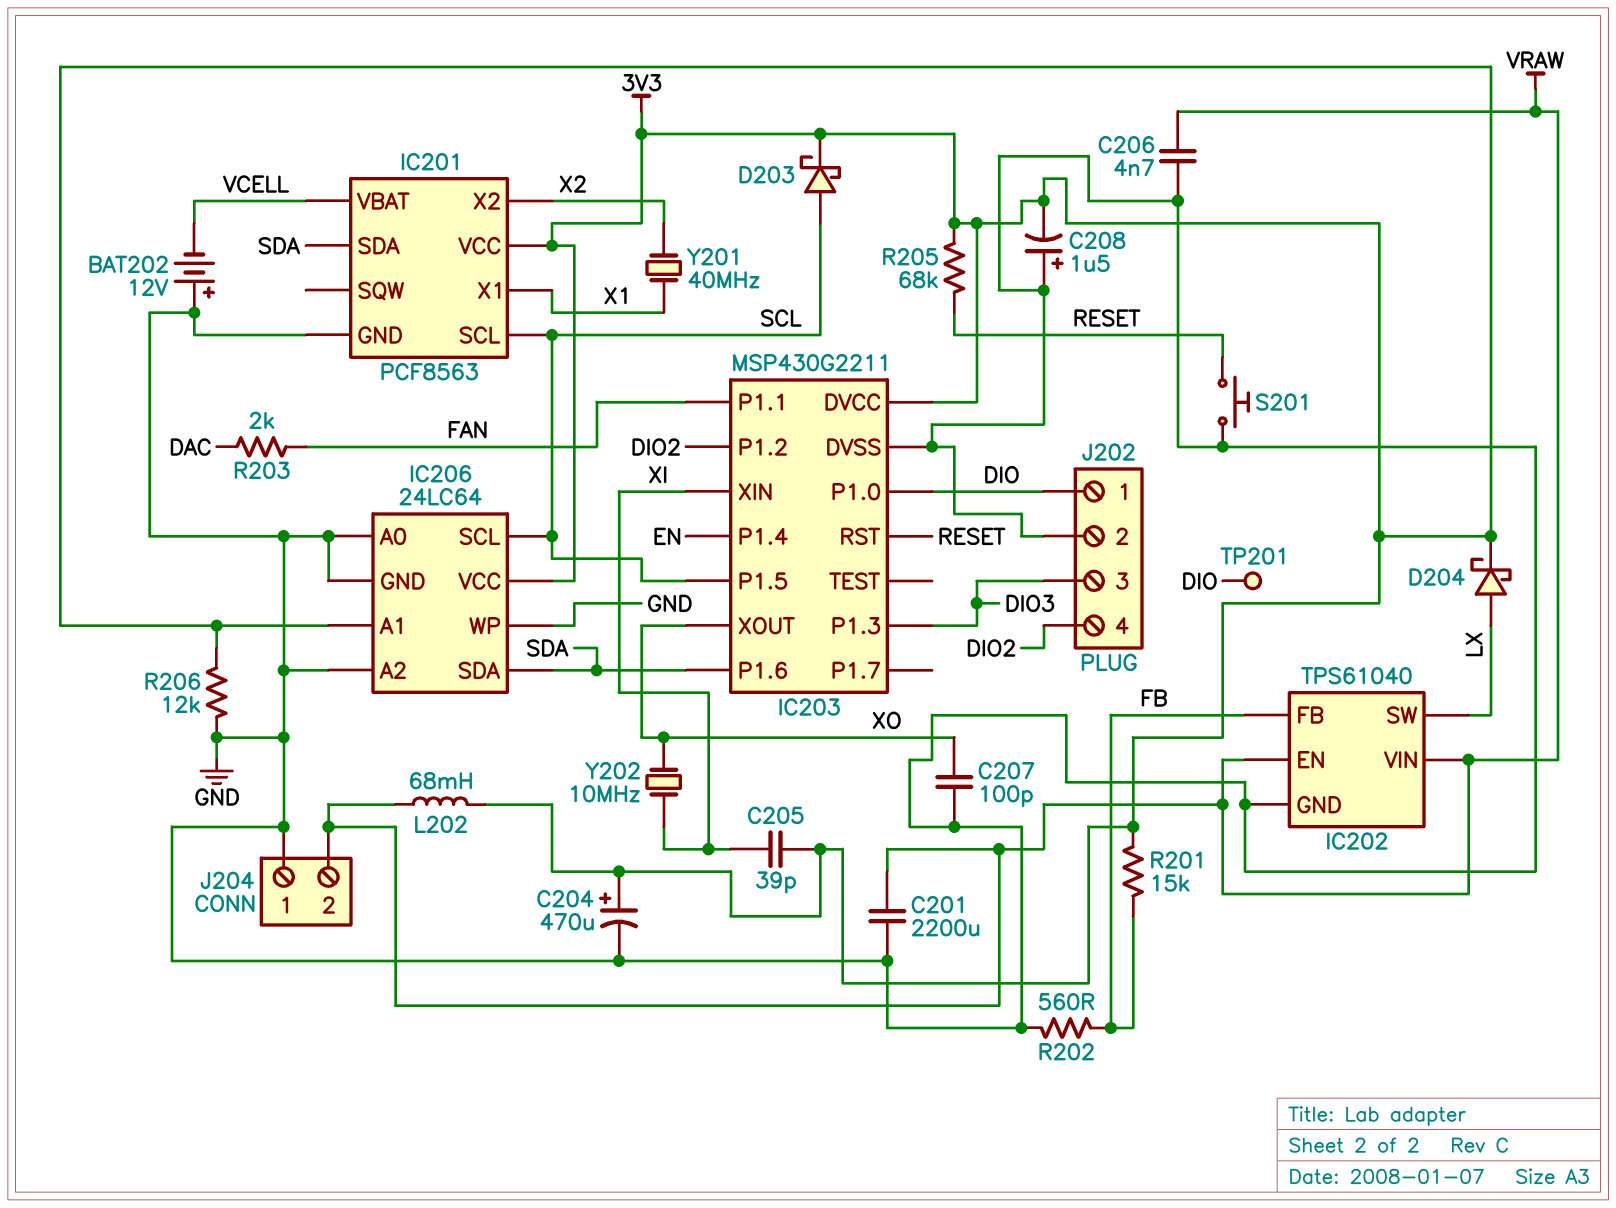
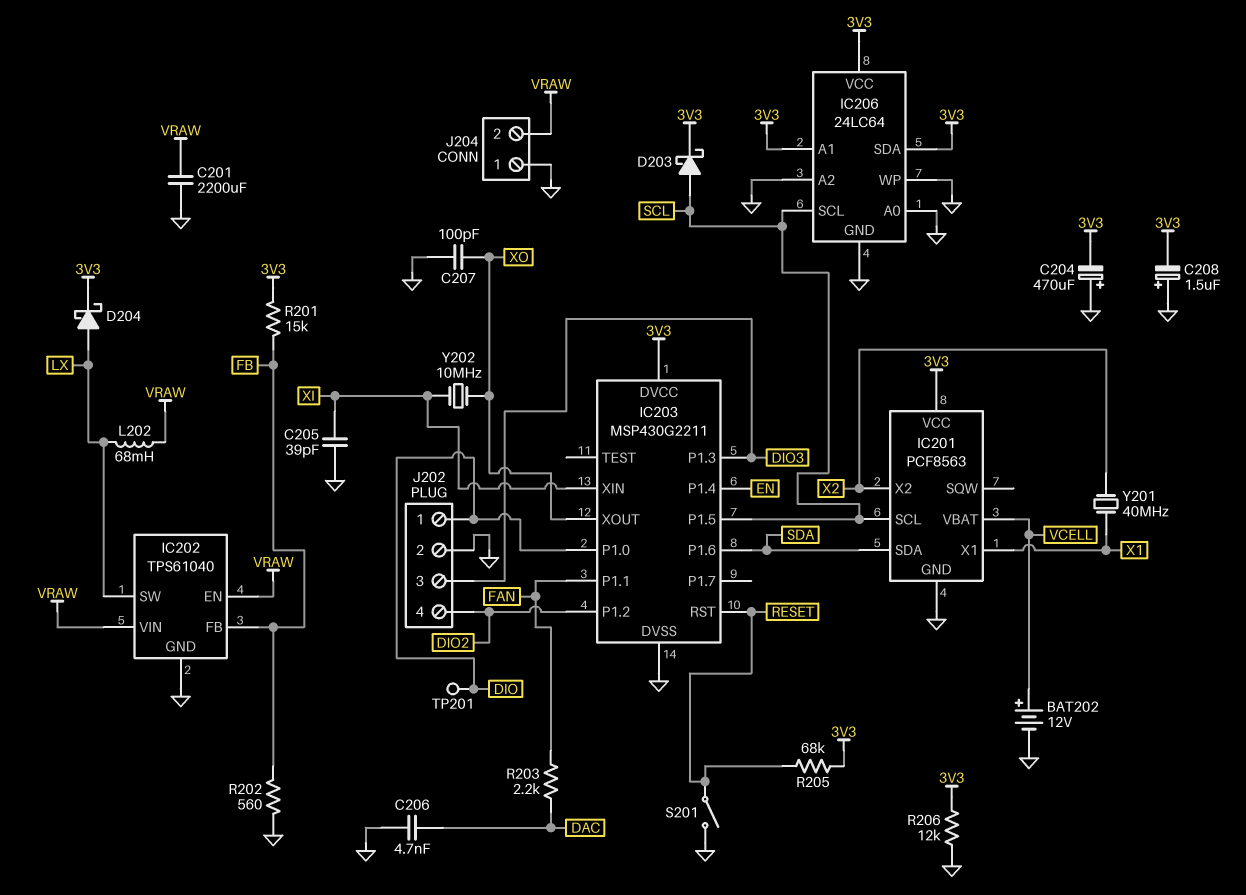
BAT202: 12V (plus GND, minus VCELL) -> 12V (plus VCELL, minus GND)
C204: 470uF (plus 3V3, minus GND) -> 470uF (plus GND, minus 3V3)
C205: 39pF (3V3, XI) -> 39pF (GND, XI)
C206: 4.7nF (GND, VRAW) -> 4.7nF (DAC, GND)
IC206 pin SDA: SDA -> 3V3
L202: 68mH (3V3, VRAW) -> 68mH (LX, VRAW)
R203: 2k (DAC, FAN) -> 2.2k (DAC, FAN)
S201: button (GND, RESET) -> switch (GND, RESET)

